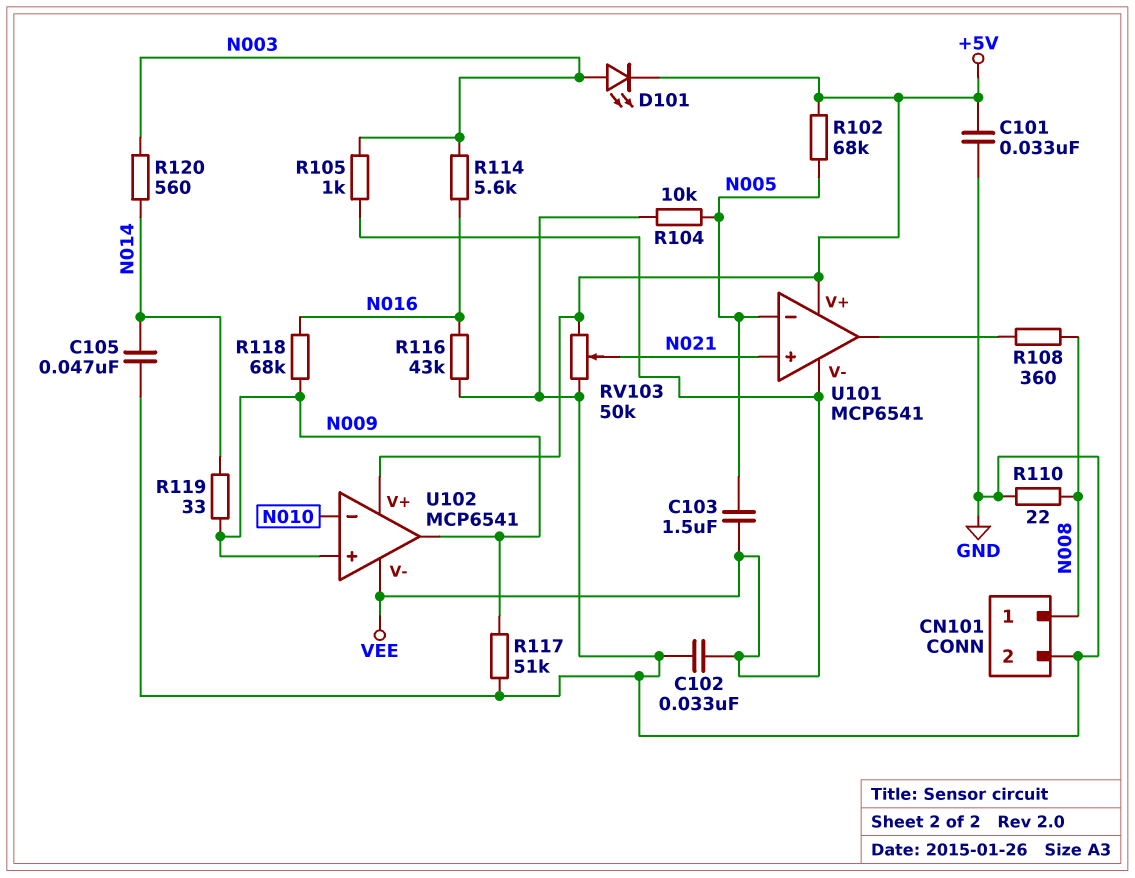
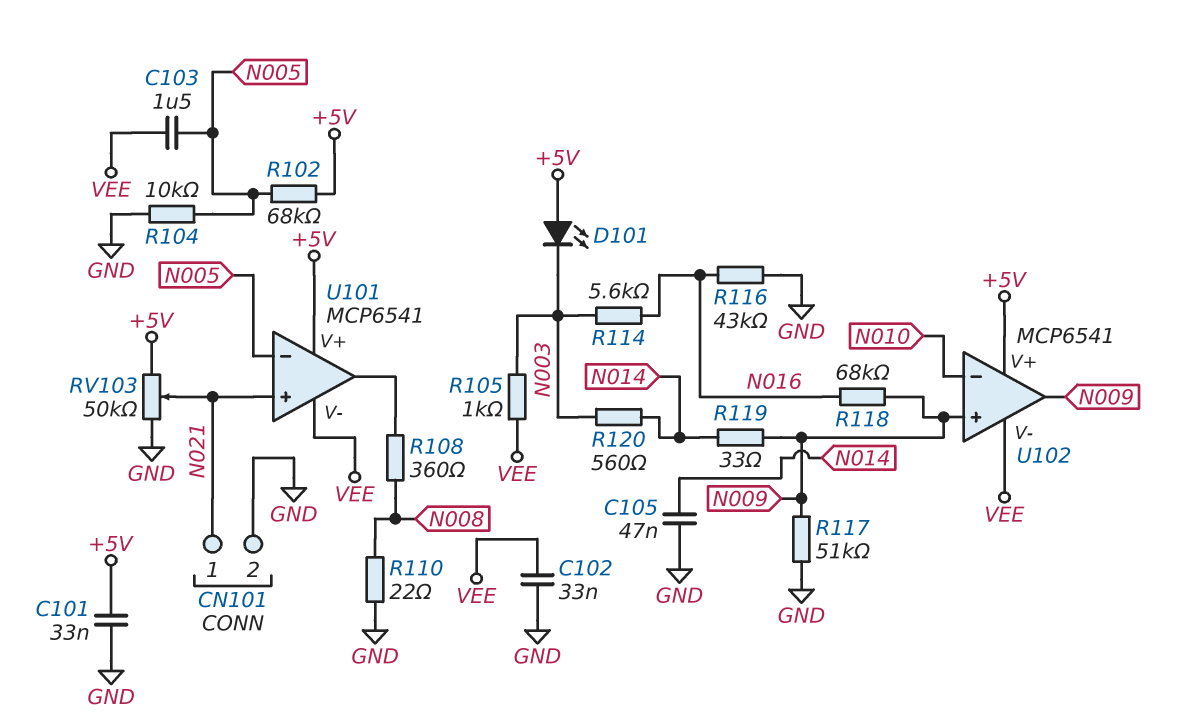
CN101 pin 1: N008 -> N021
D101: LED (A N003, K +5V) -> LED (A +5V, K N003)

